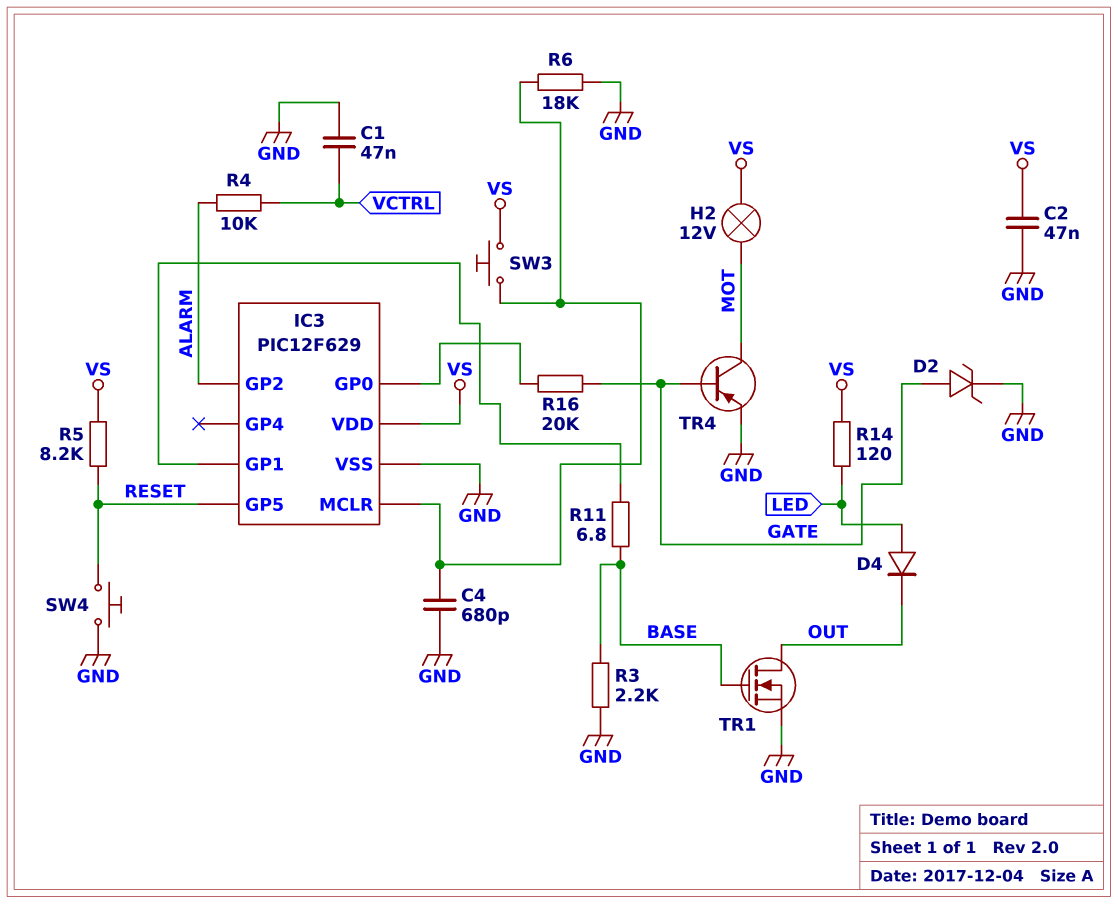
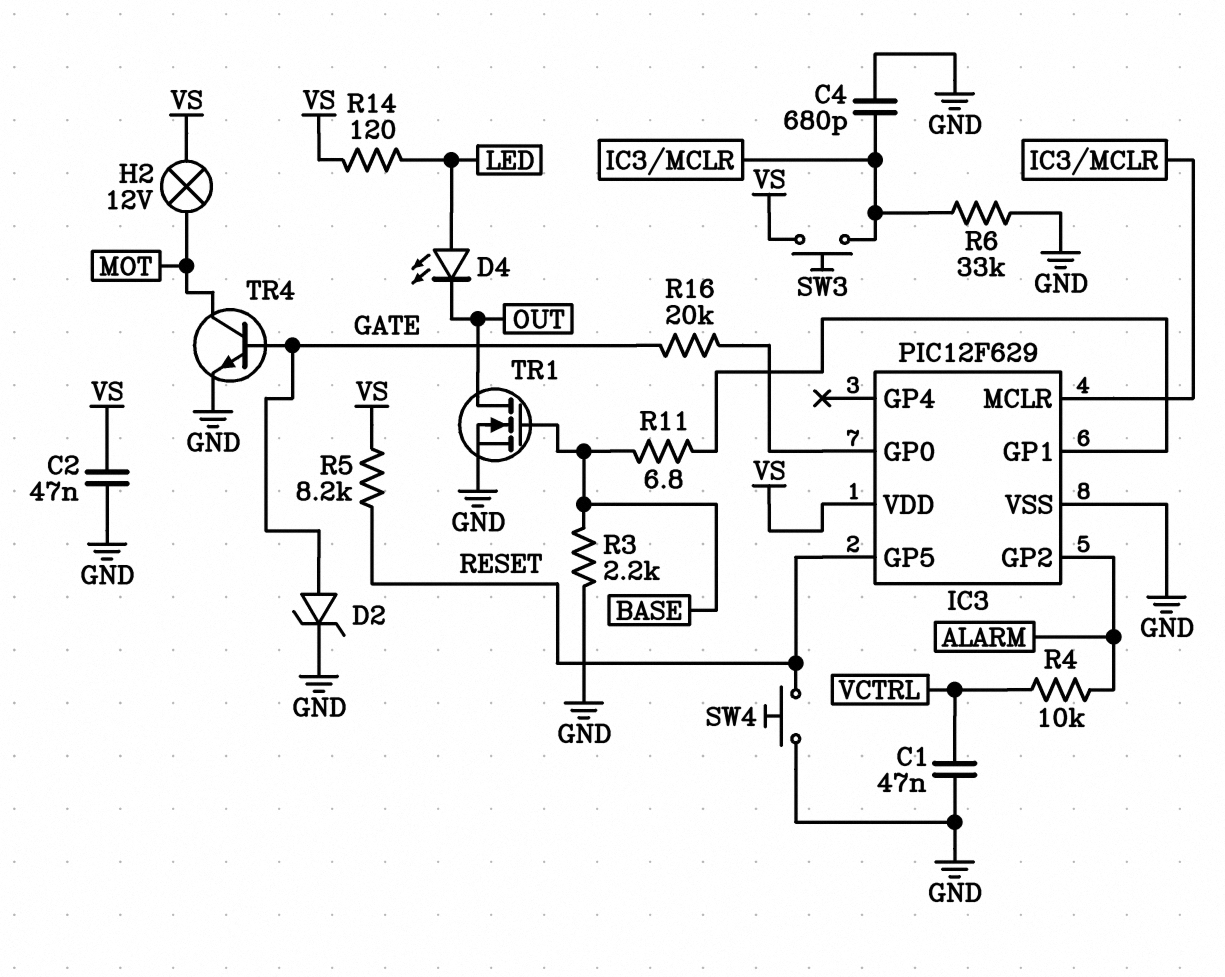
D4: diode (A LED, K OUT) -> LED (A LED, K OUT)
R6: 18k (GND, IC3/MCLR) -> 33k (GND, IC3/MCLR)
TR4: PNP (B GATE, C MOT, E GND) -> NPN (B GATE, C MOT, E GND)

